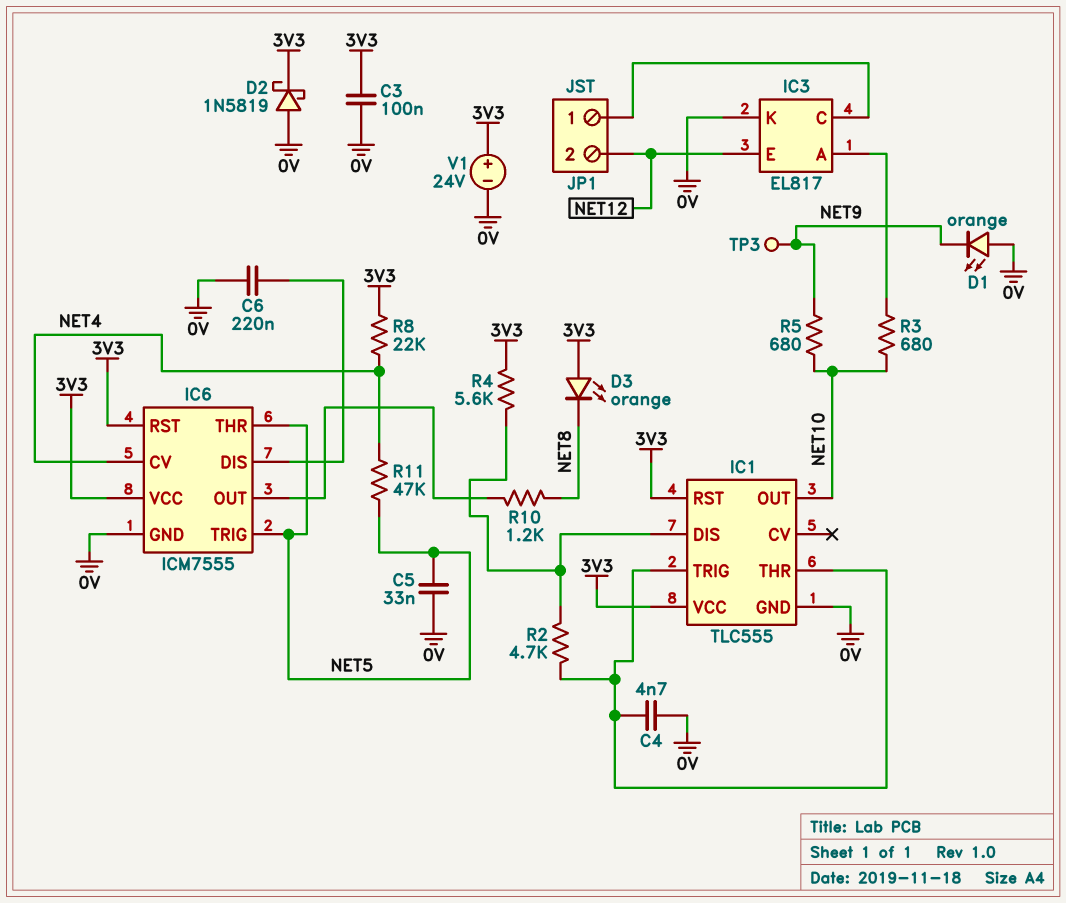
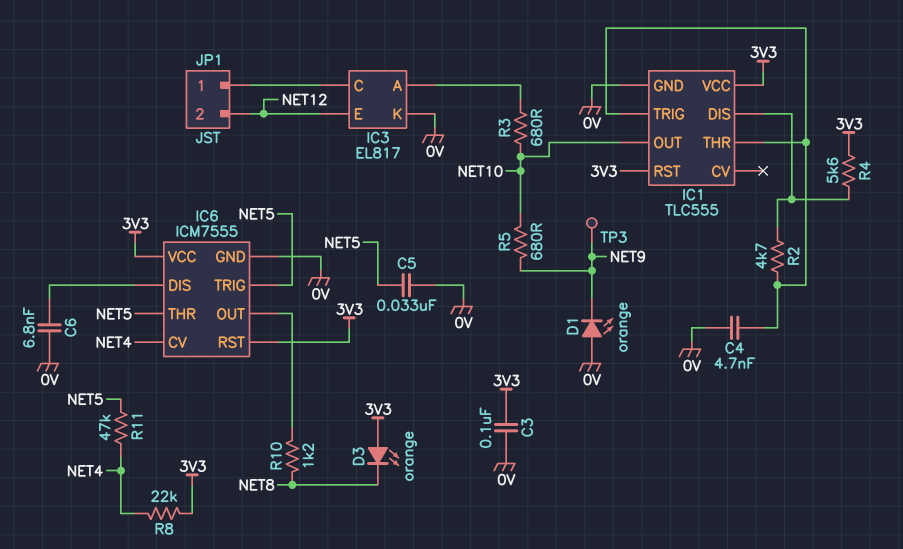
C6: 220nF (0V, IC6/DIS) -> 6.8nF (0V, IC6/DIS)
D2: schottky 1N5819 (A 0V, K 3V3) -> none
V1: 24V (plus 3V3, minus 0V) -> none

